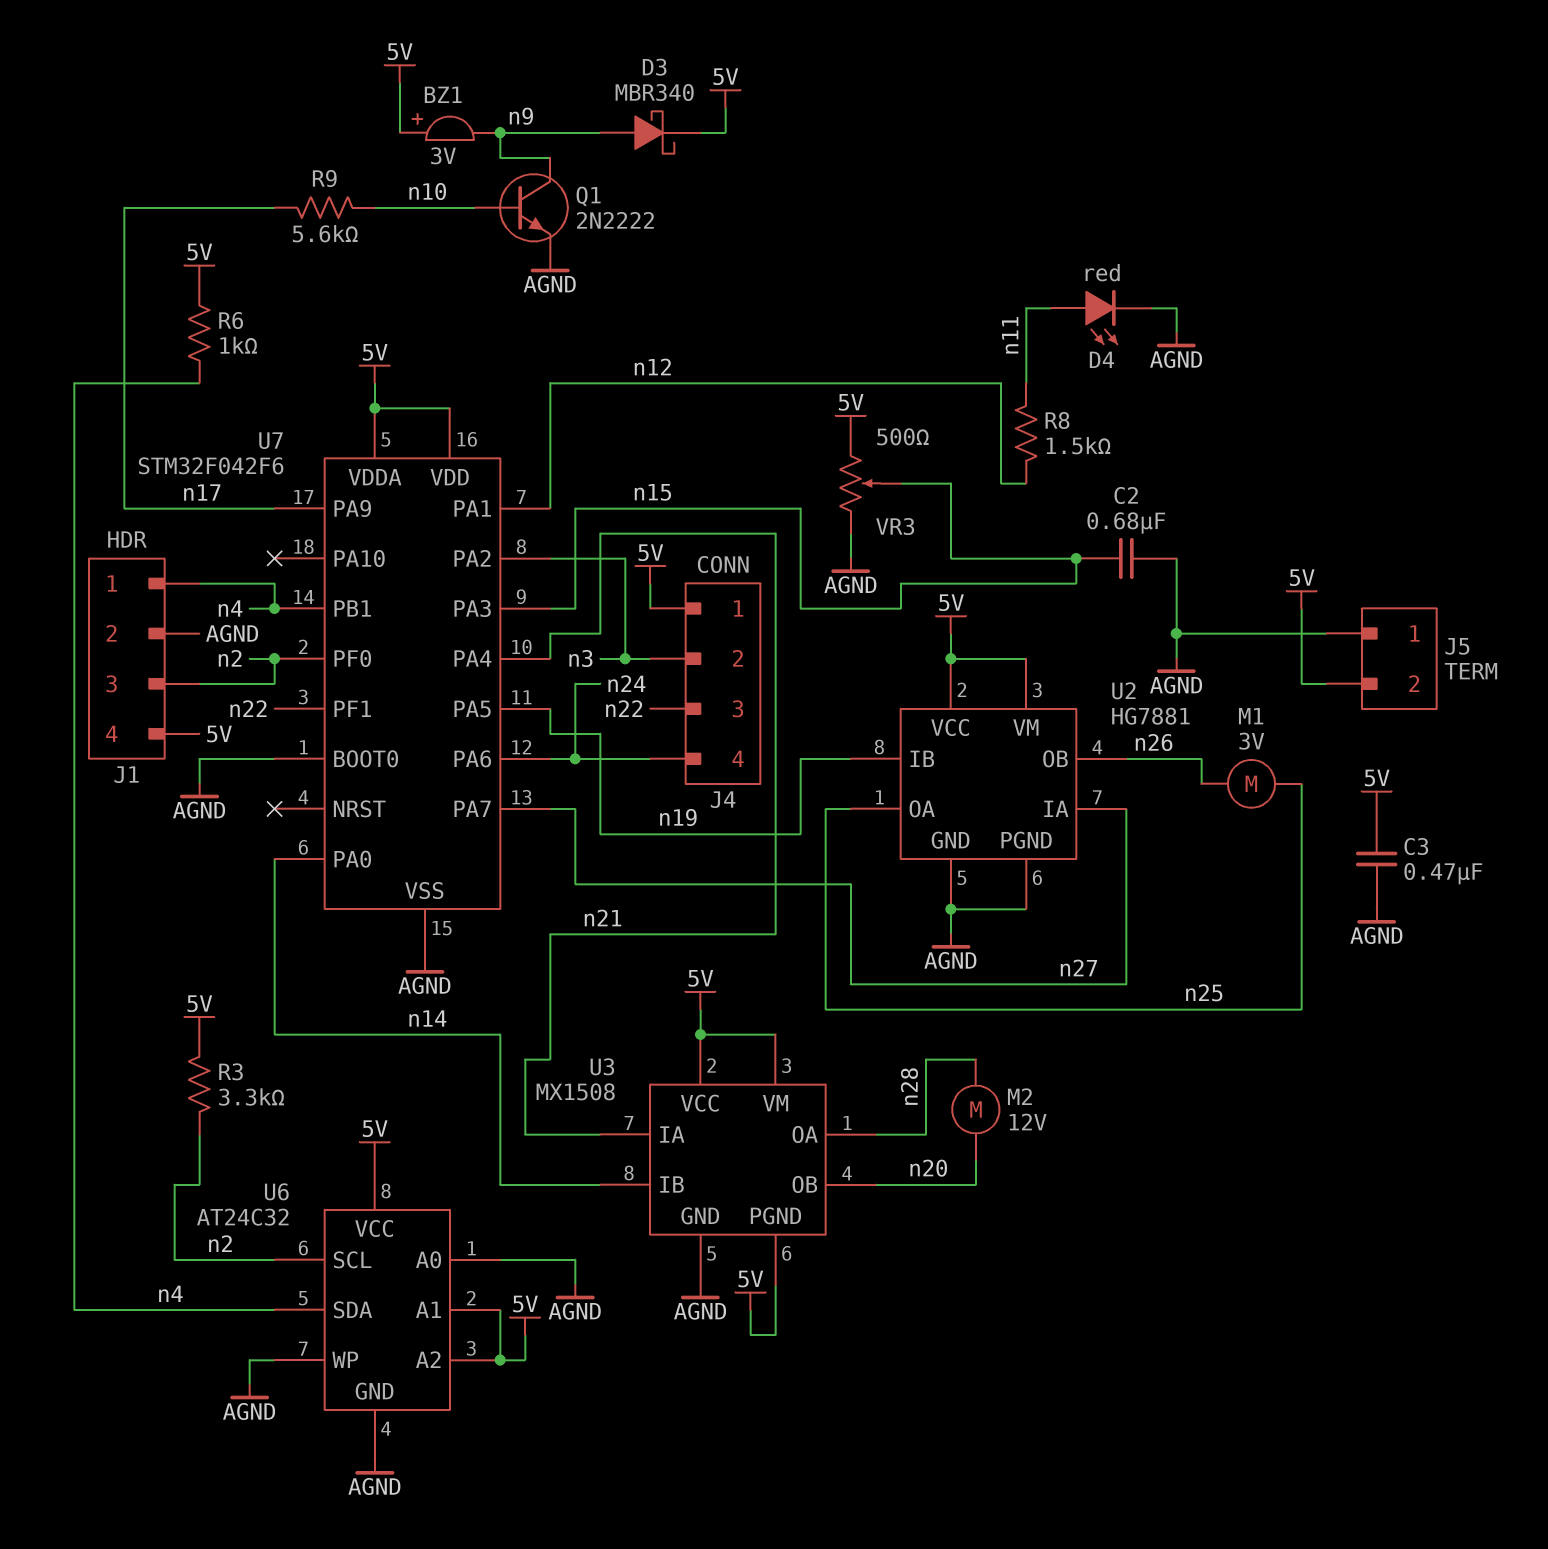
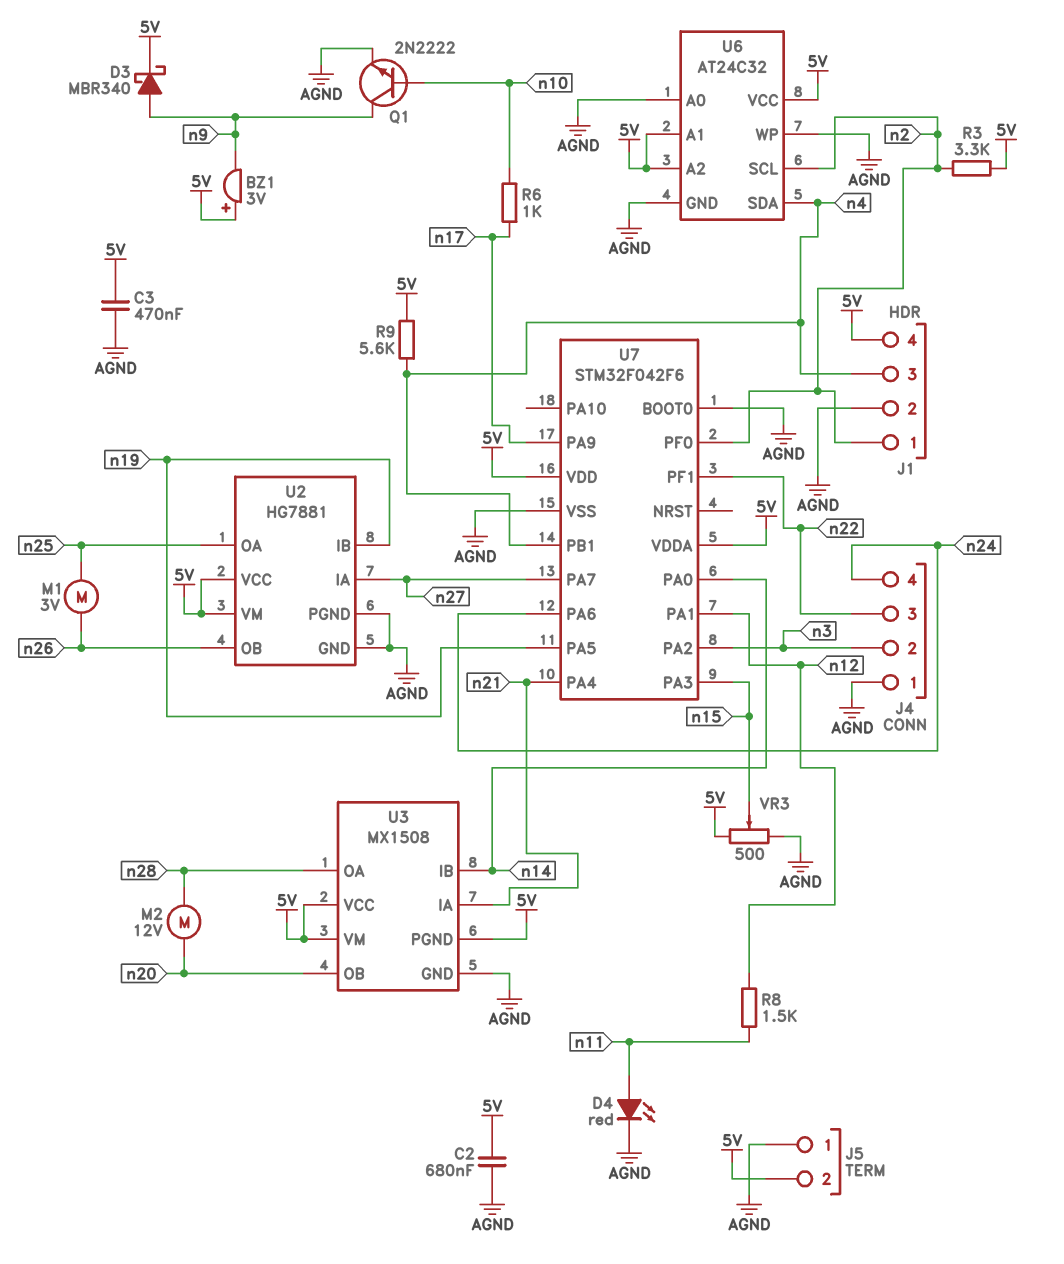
C2: 680nF (AGND, n15) -> 680nF (5V, AGND)
J1 pin 1: n4 -> n2
J1 pin 3: n2 -> n4
J4 pin 1: 5V -> AGND
R6: 1k (5V, n4) -> 1k (n10, n17)
R9: 5.6k (n10, n17) -> 5.6k (5V, n4)

